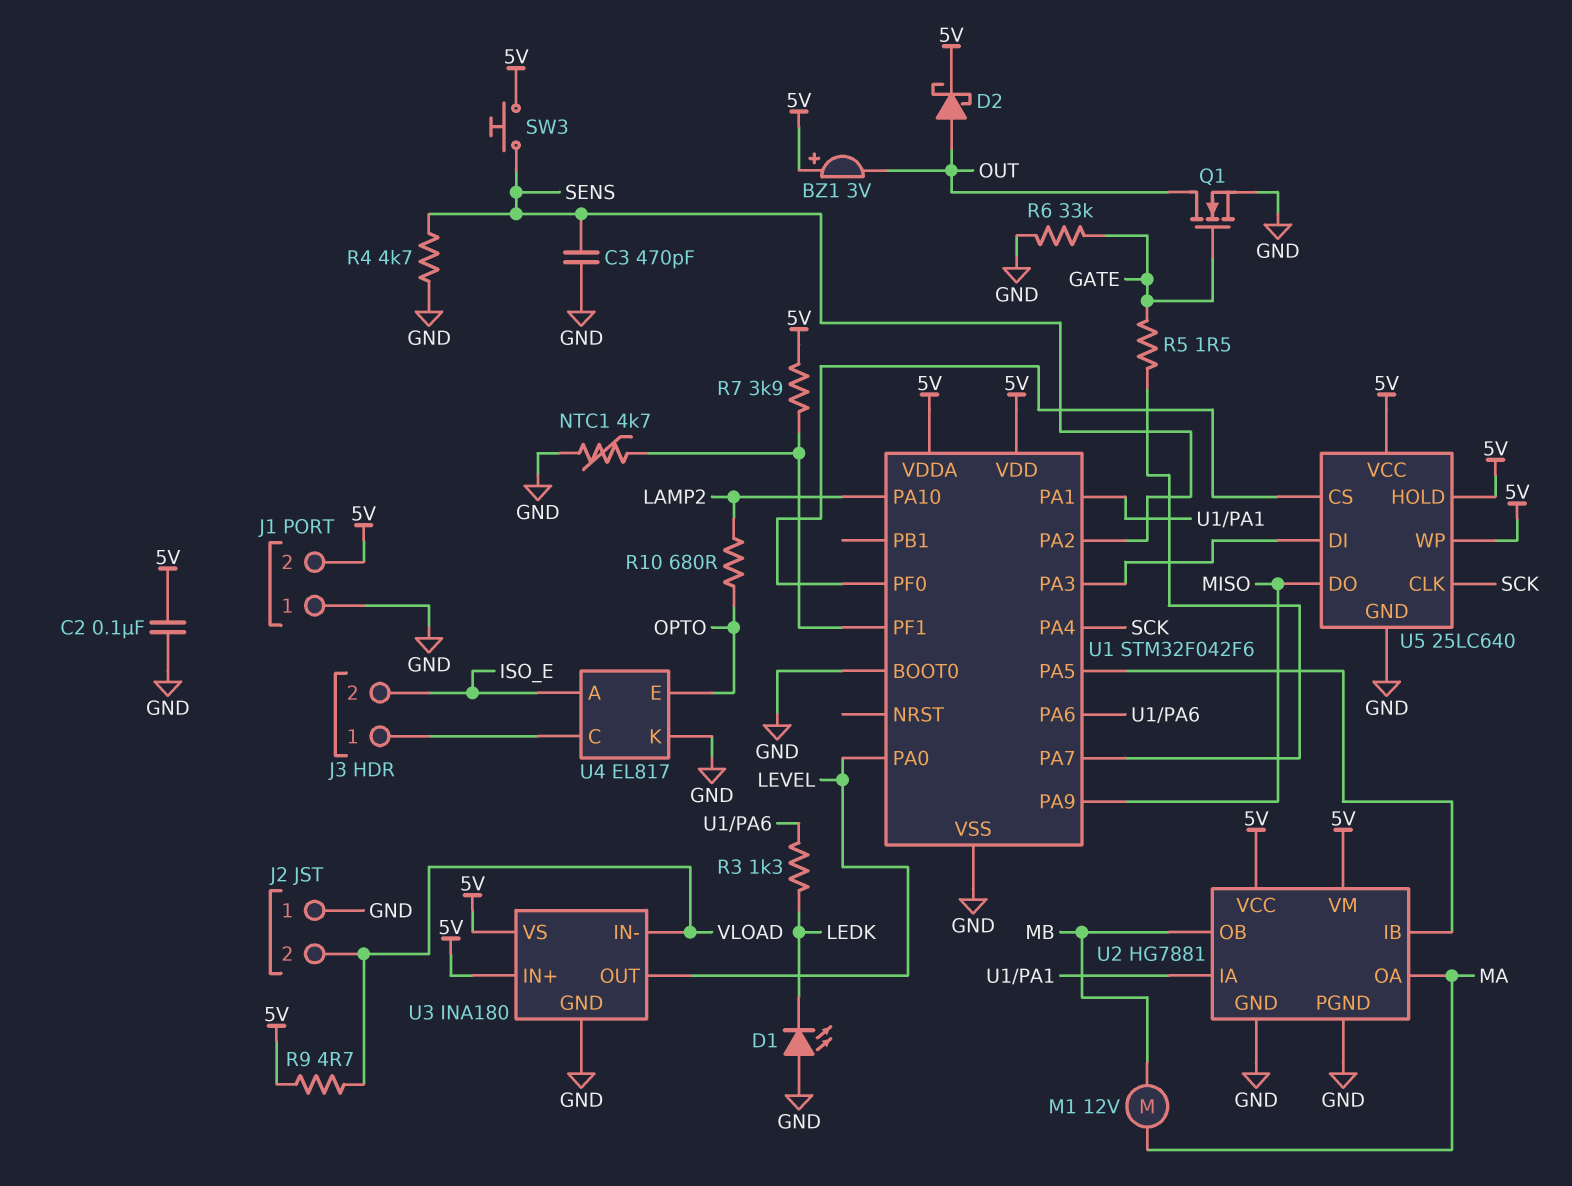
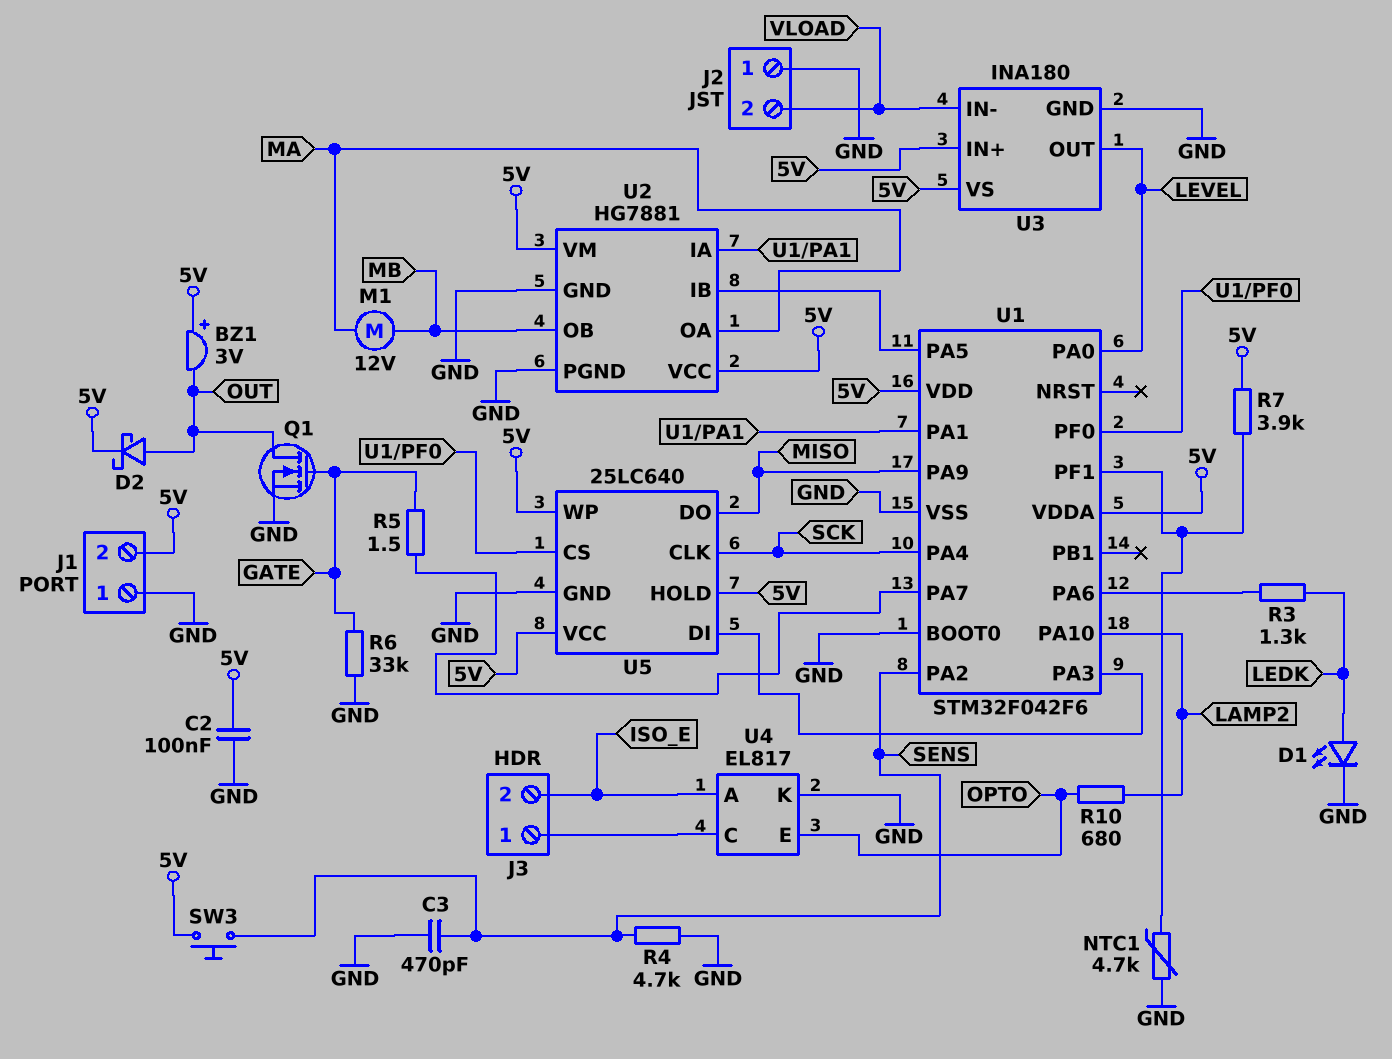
D1: LED (A GND, K LEDK) -> LED (A LEDK, K GND)
R9: 4.7 (5V, VLOAD) -> none

